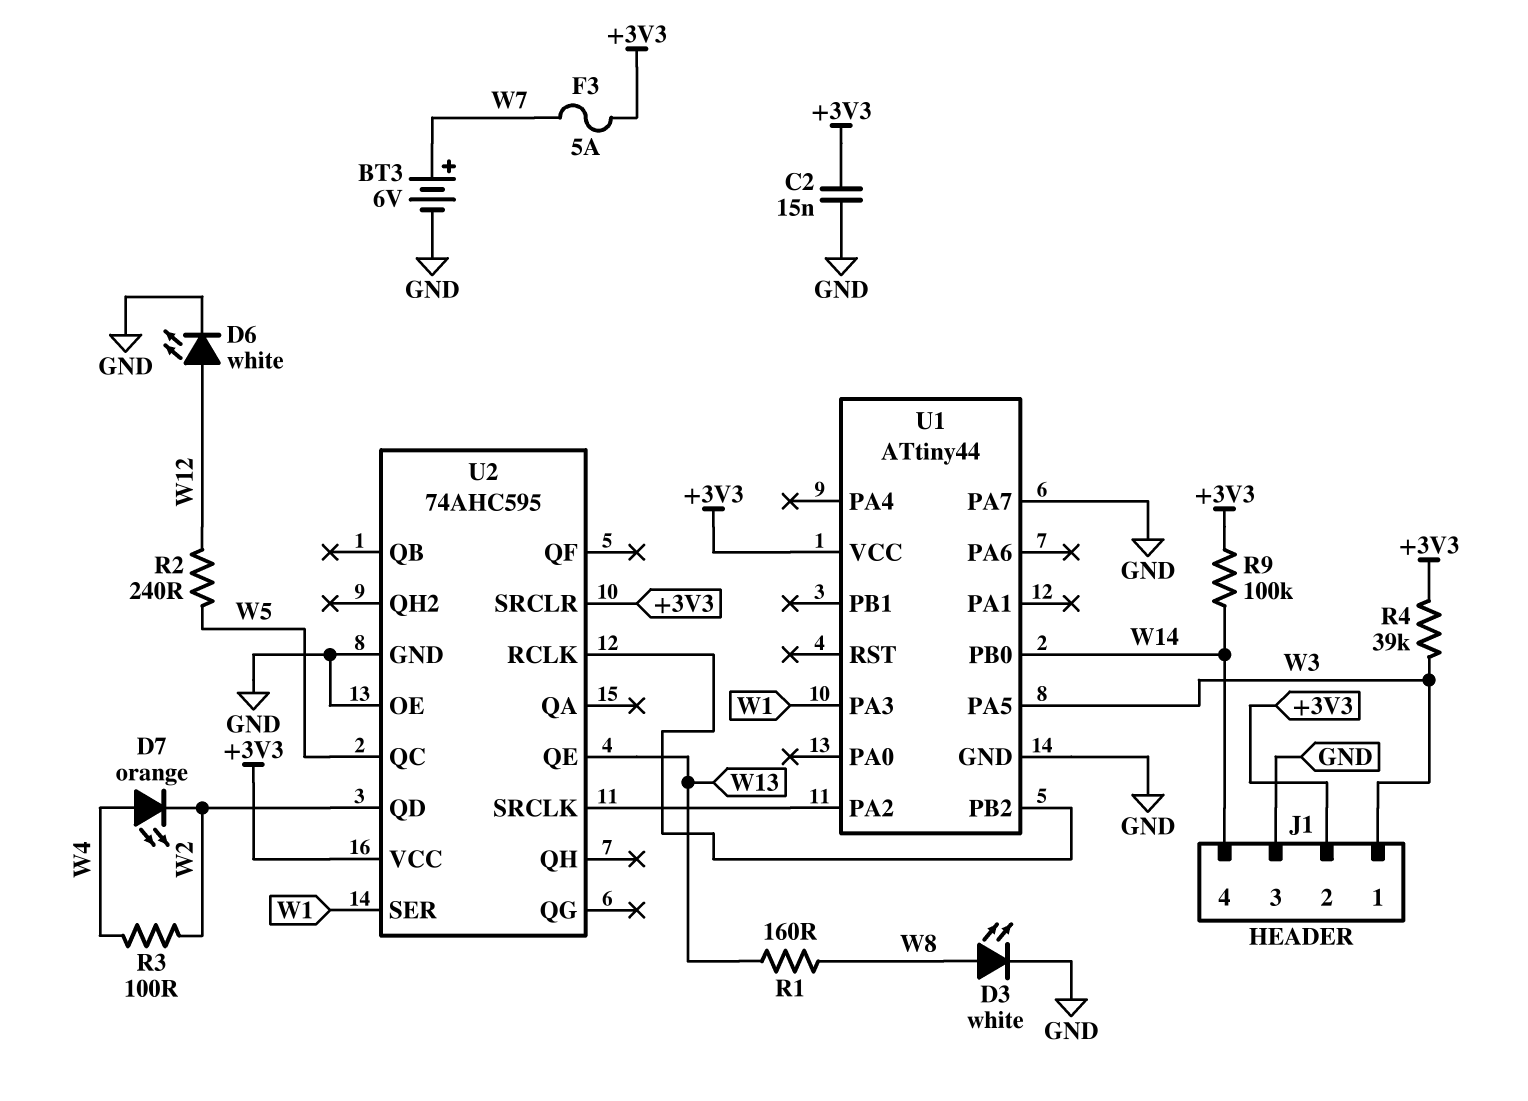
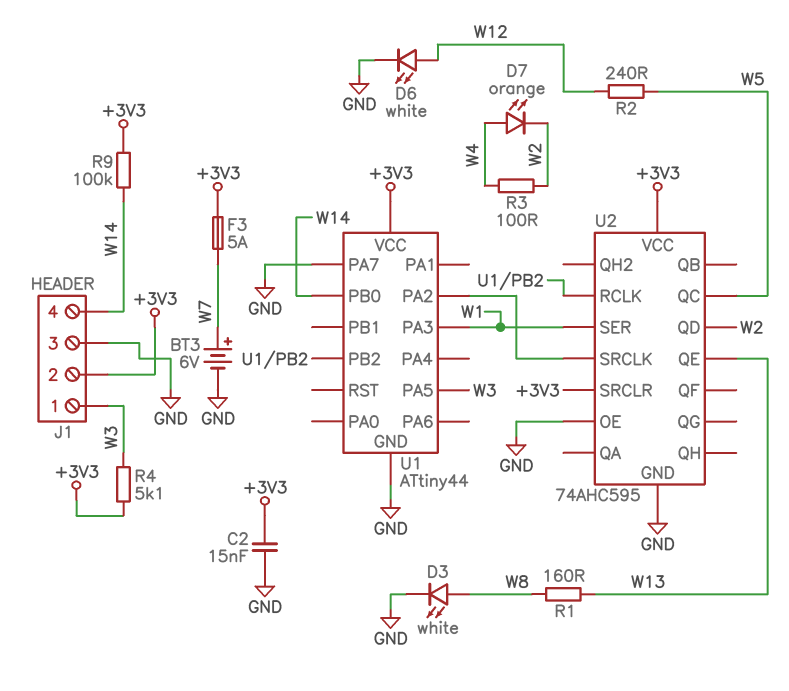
R4: 39k (+3V3, W3) -> 5.1k (+3V3, W3)

